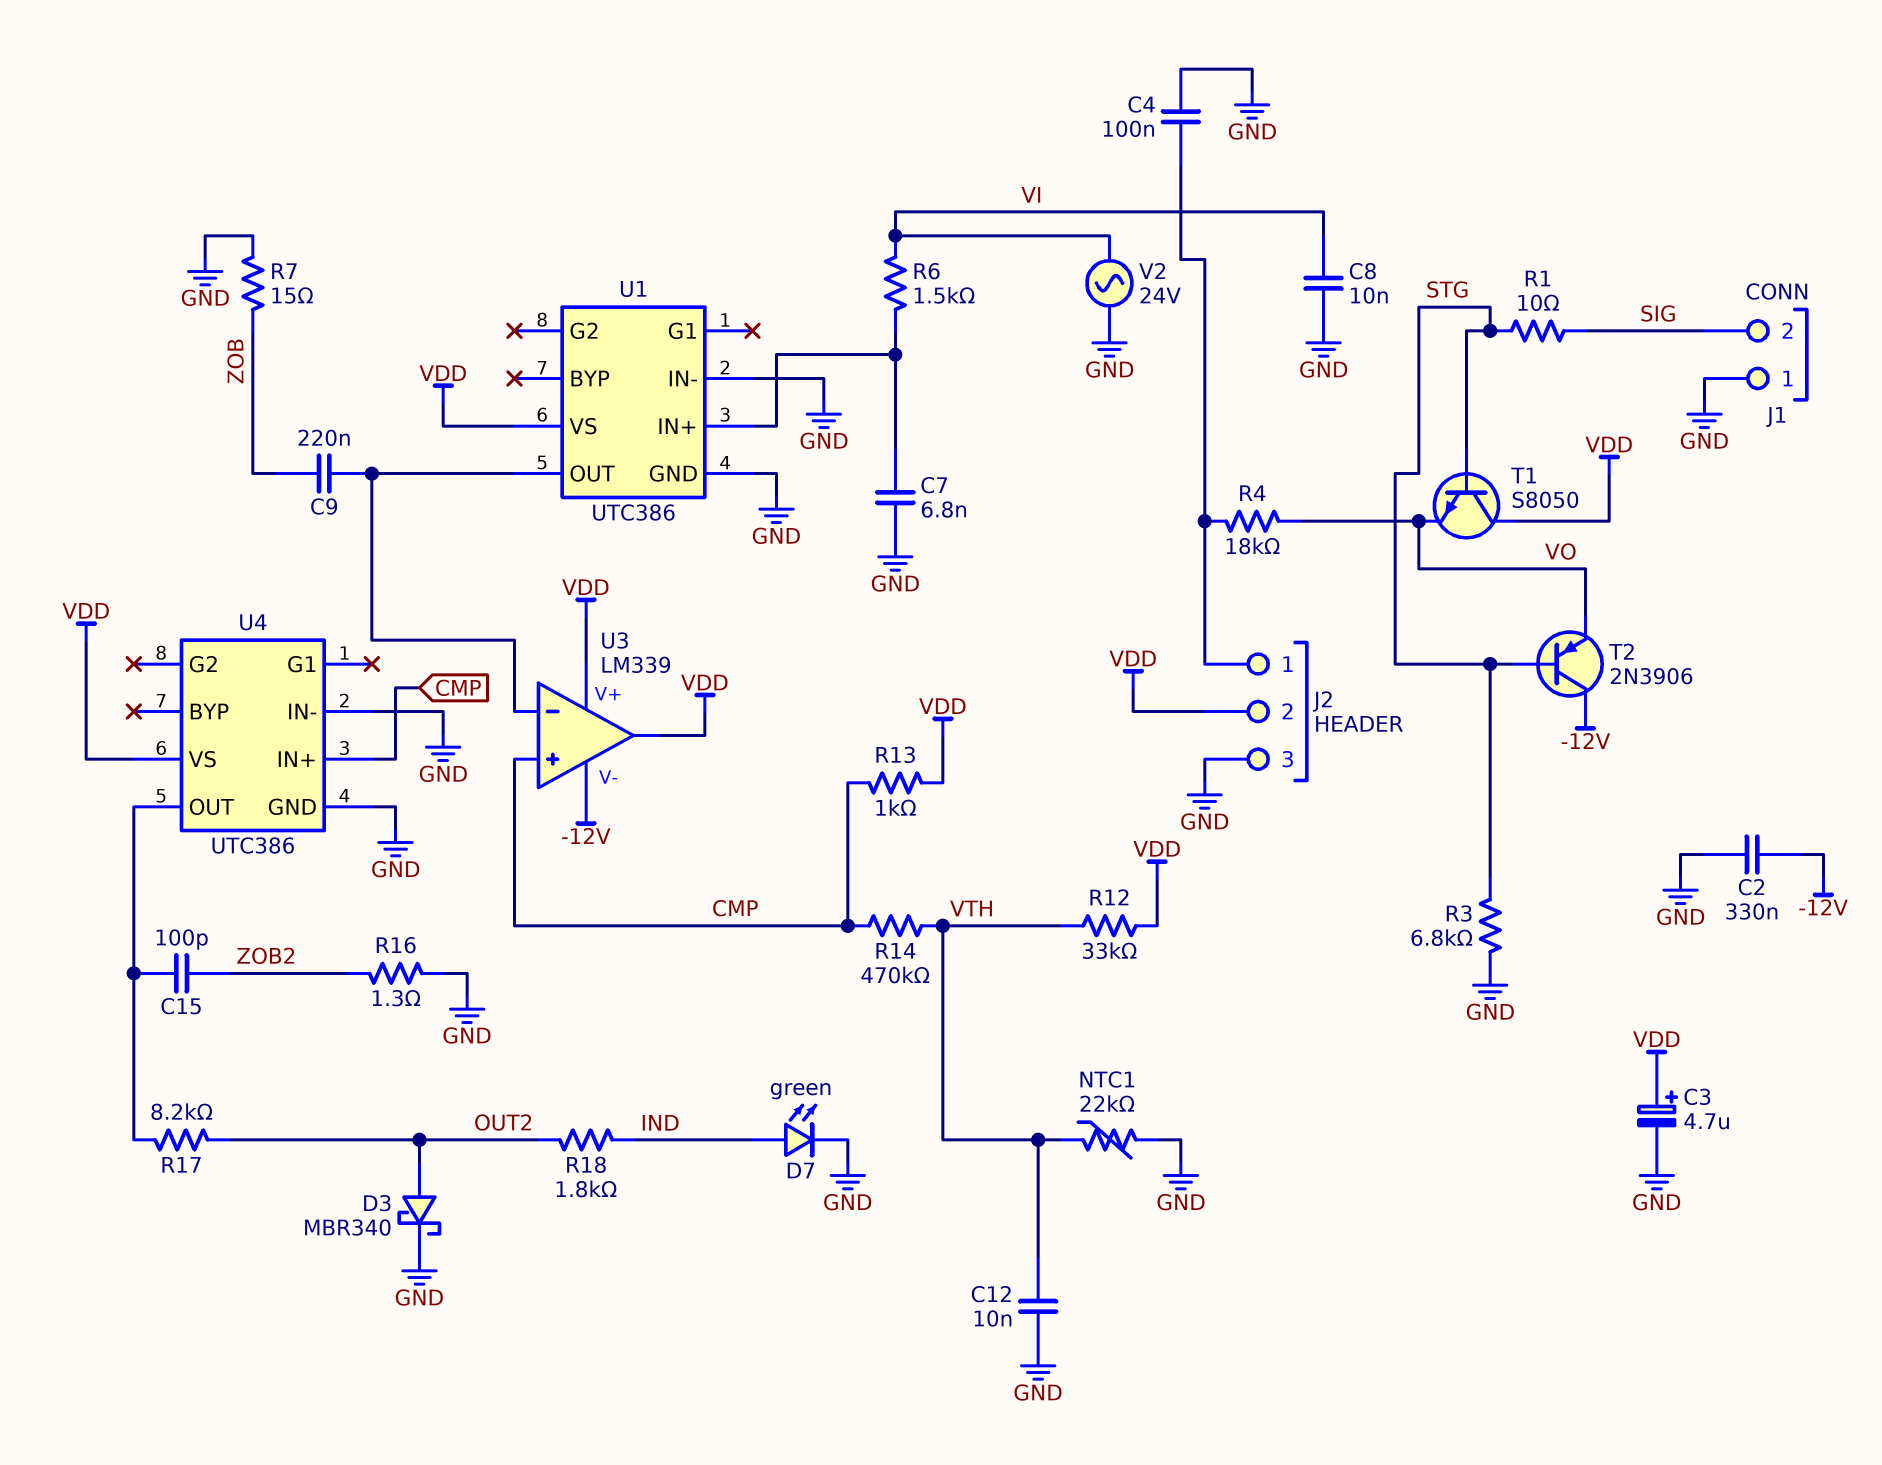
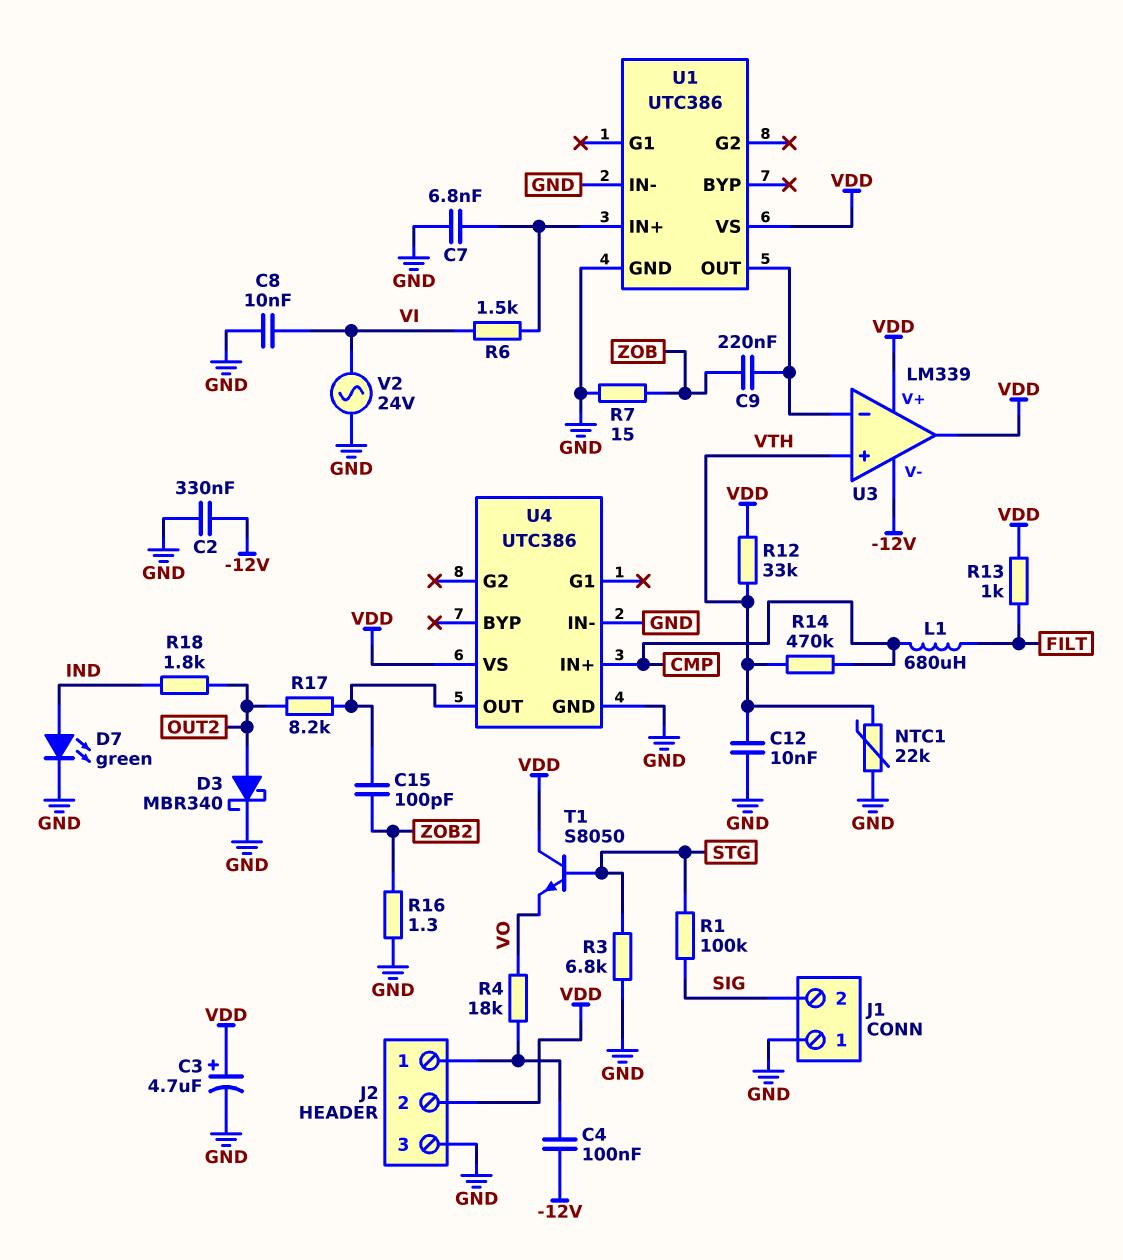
C4: 100nF (GND, J2/1) -> 100nF (-12V, J2/1)
L1: none -> 680uH (CMP, FILT)
R1: 10 (SIG, STG) -> 100k (SIG, STG)
R13: 1k (CMP, VDD) -> 1k (FILT, VDD)
T2: PNP 2N3906 (B STG, C -12V, E VO) -> none
U3 pin in+: CMP -> VTH

